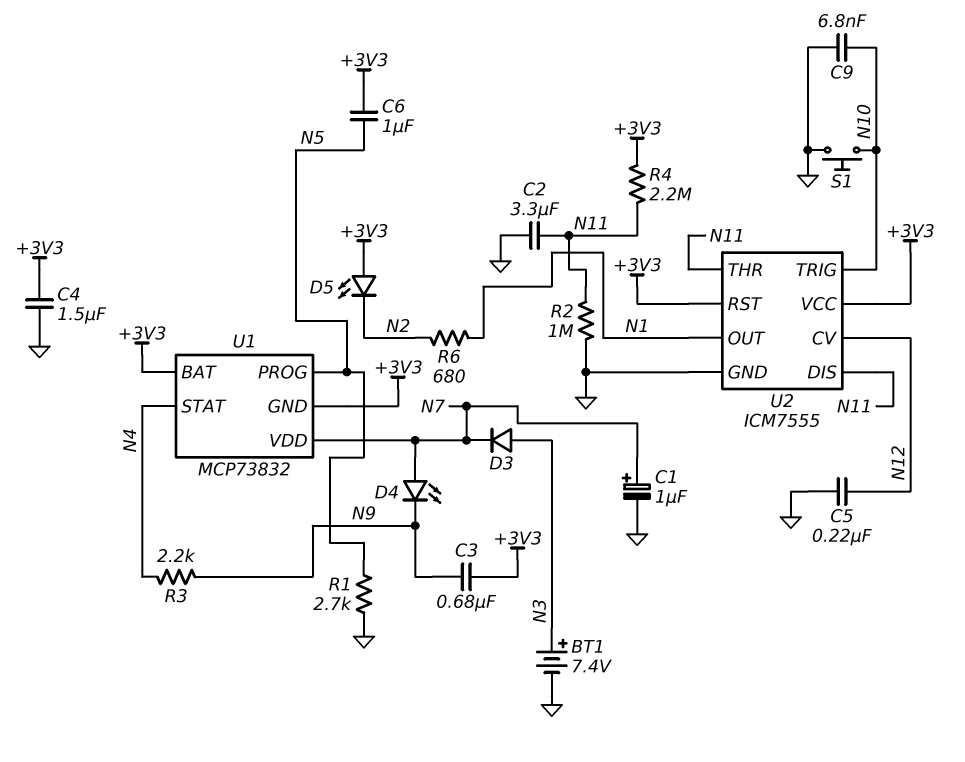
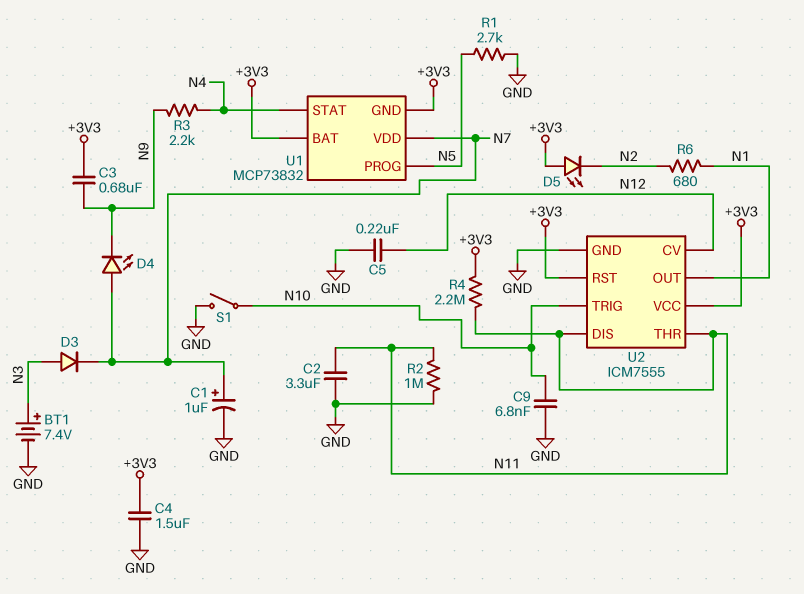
C6: 1uF (+3V3, N5) -> none
S1: button (GND, N10) -> switch (GND, N10)

